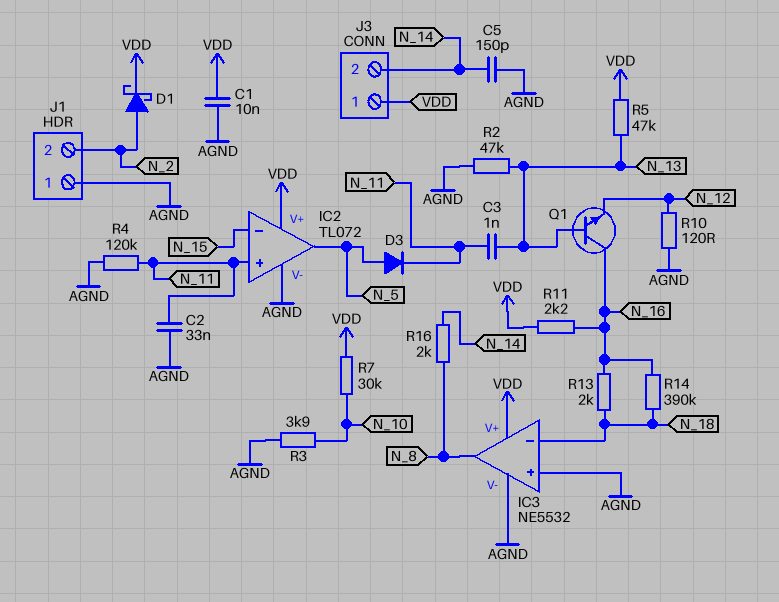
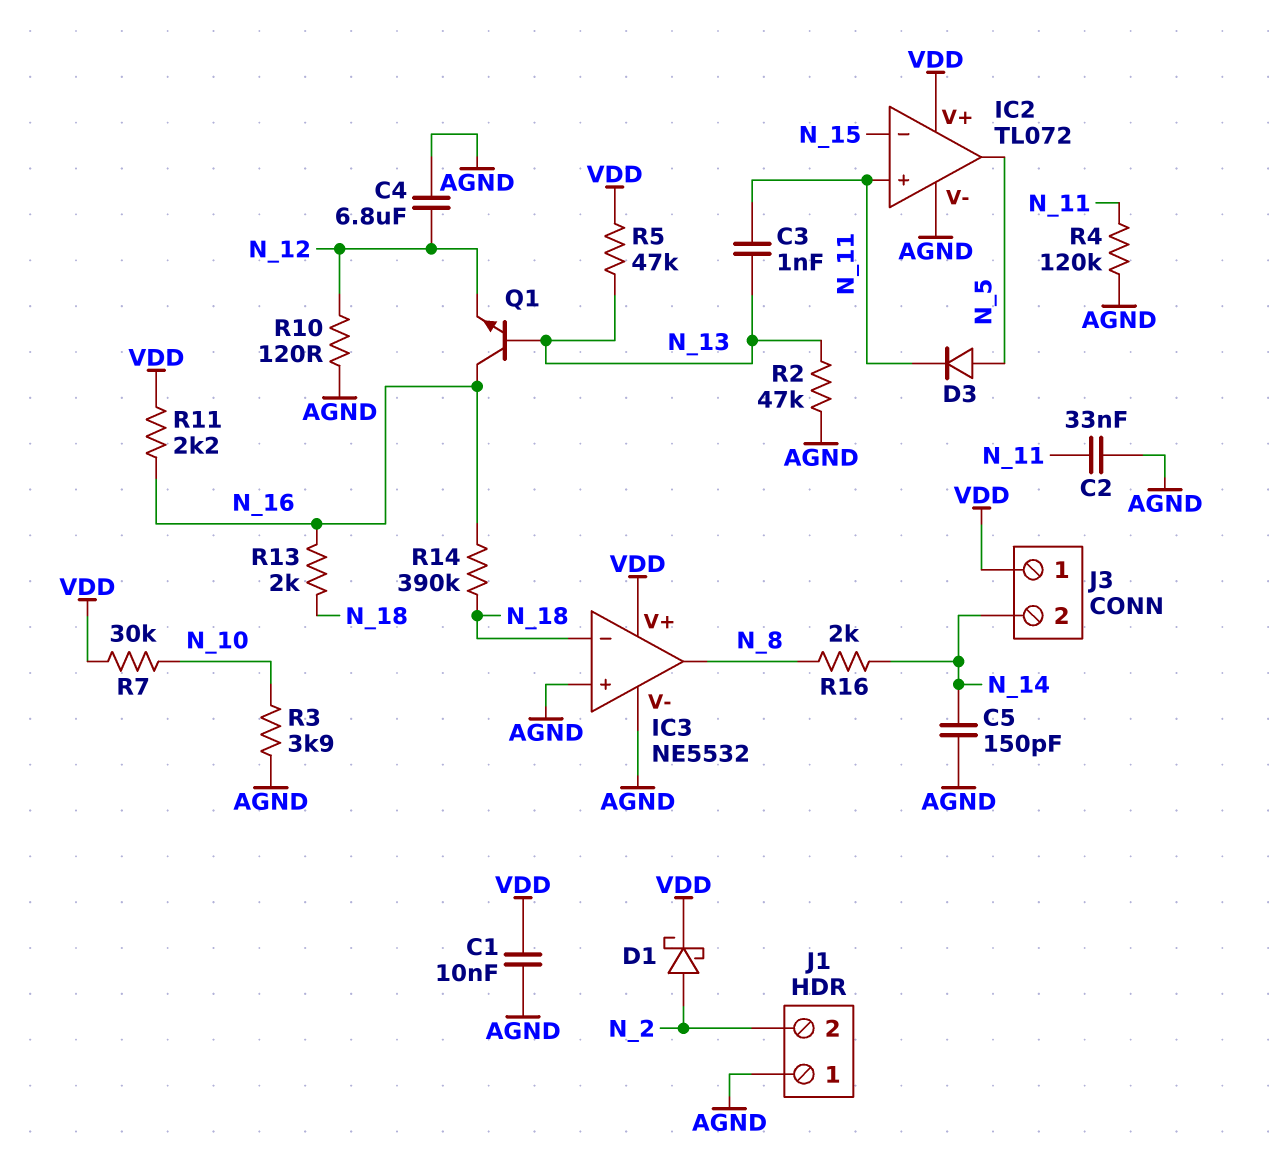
C4: none -> 6.8uF (AGND, N_12)

